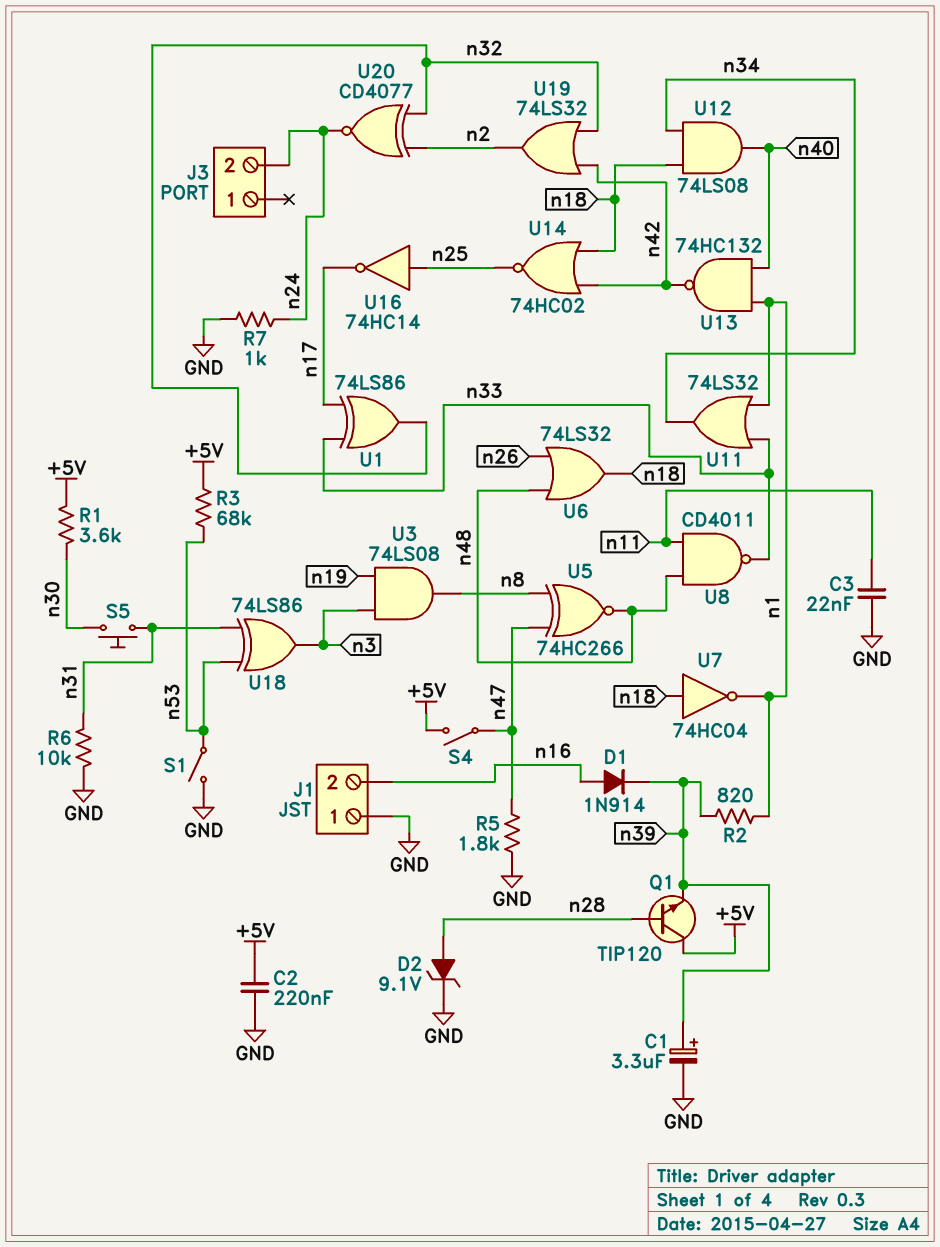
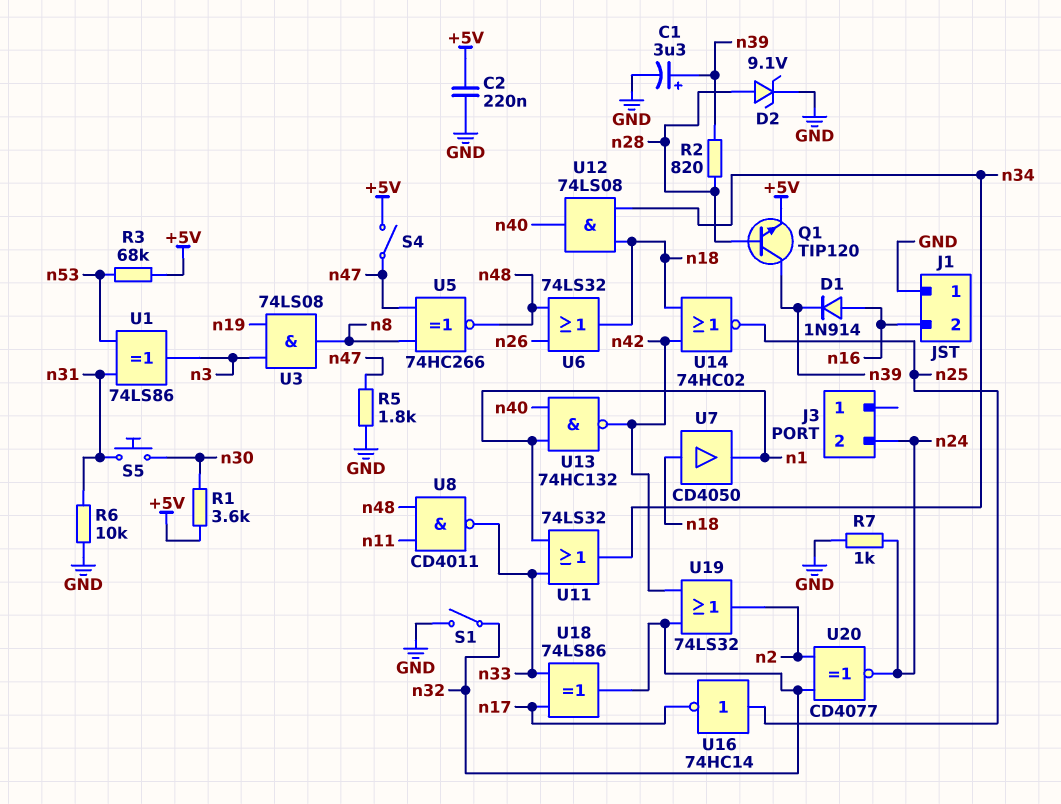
C3: 22nF (GND, n11) -> none
Q1: NPN TIP120 (B n28, C +5V, E n39) -> NPN TIP120 (B n28, C n39, E +5V)
R2: 820 (n1, n39) -> 820 (n28, n39)
S1: switch (GND, n53) -> switch (GND, n32)
U1: XOR 74LS86 (in n17, in n33, out n32) -> XOR 74LS86 (in n31, in n53, out n3)
U7: NOT 74HC04 (in n18, out n1) -> buffer CD4050 (in n18, out n1)
U18: XOR 74LS86 (in n31, in n53, out n3) -> XOR 74LS86 (in n17, in n33, out n32)

